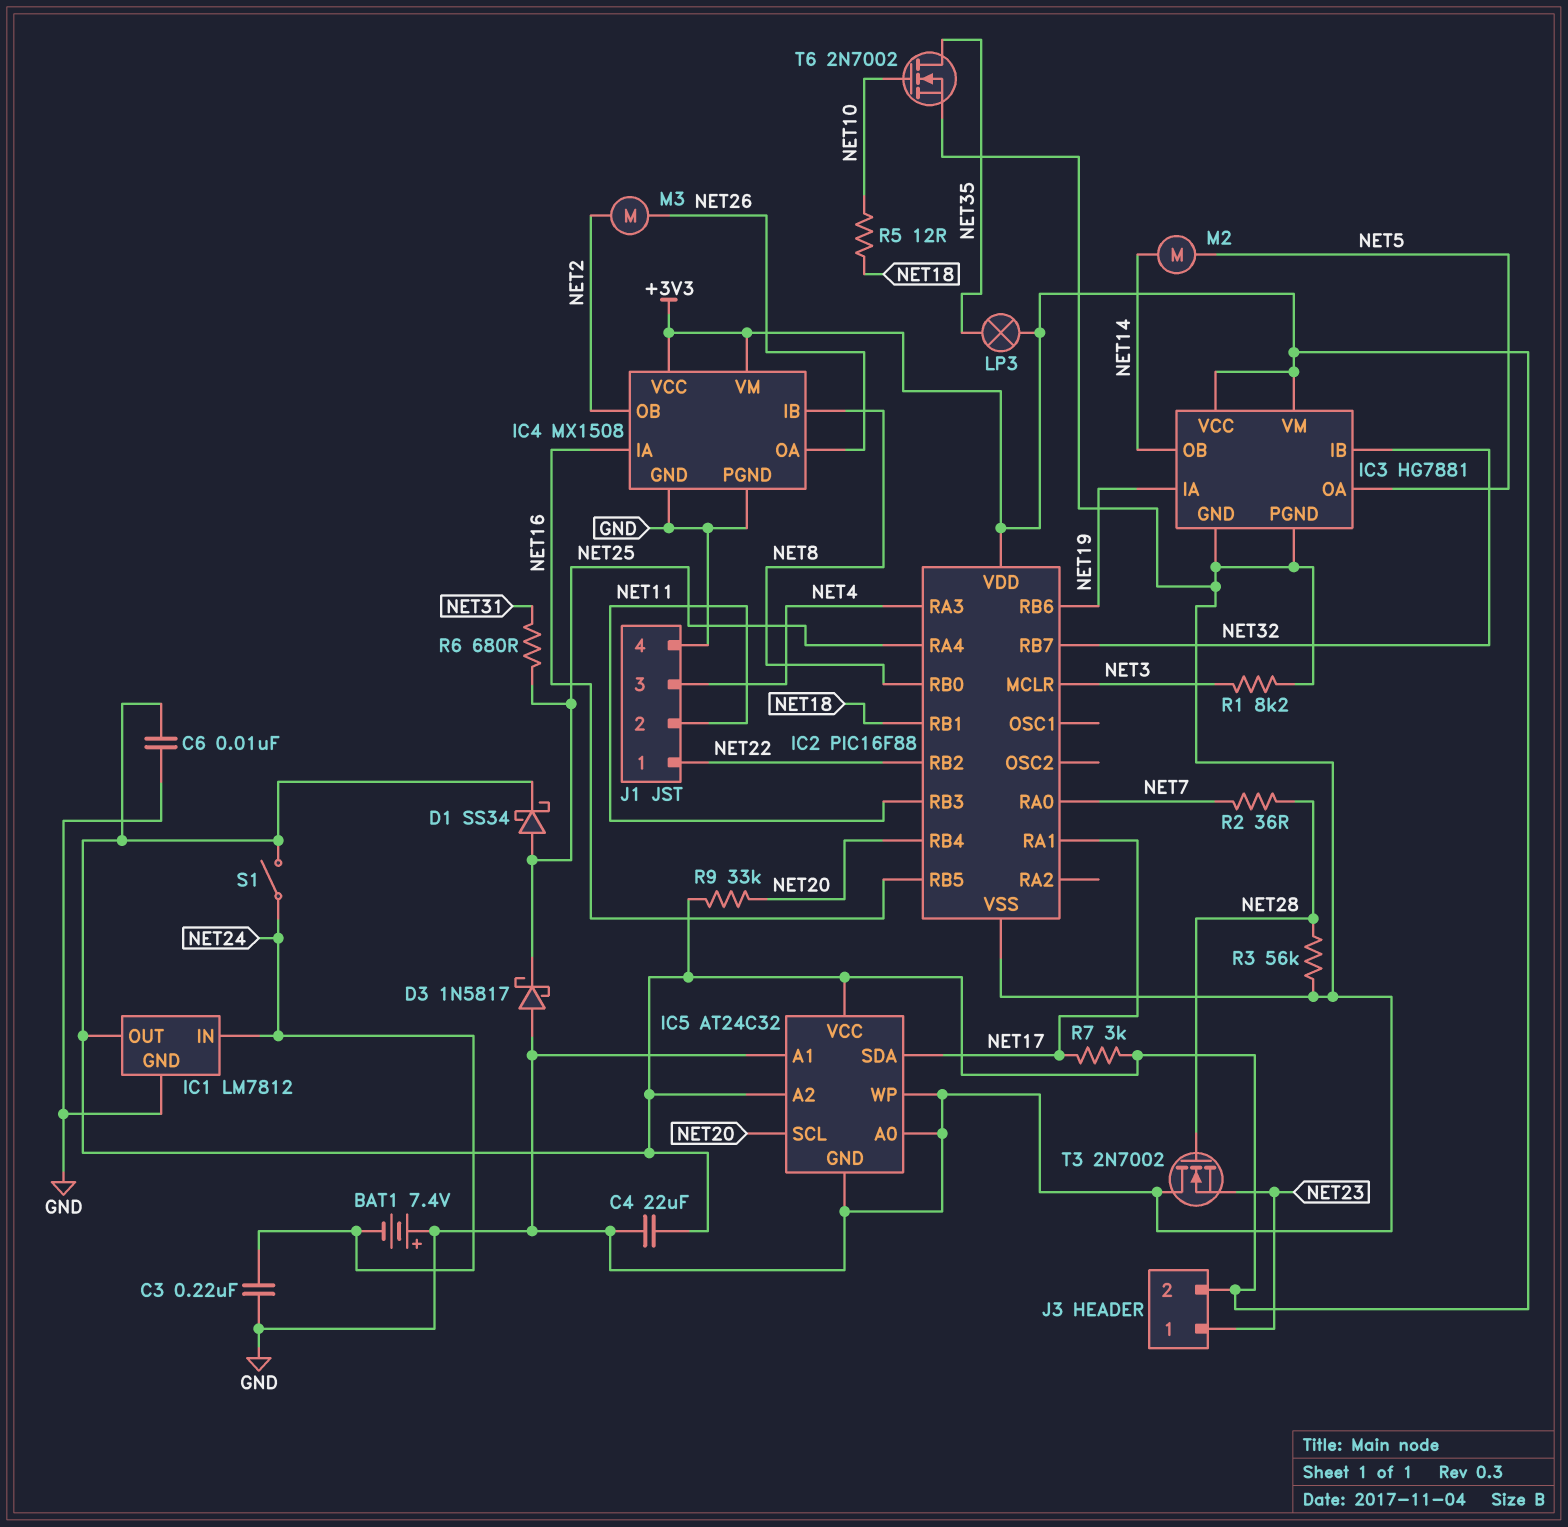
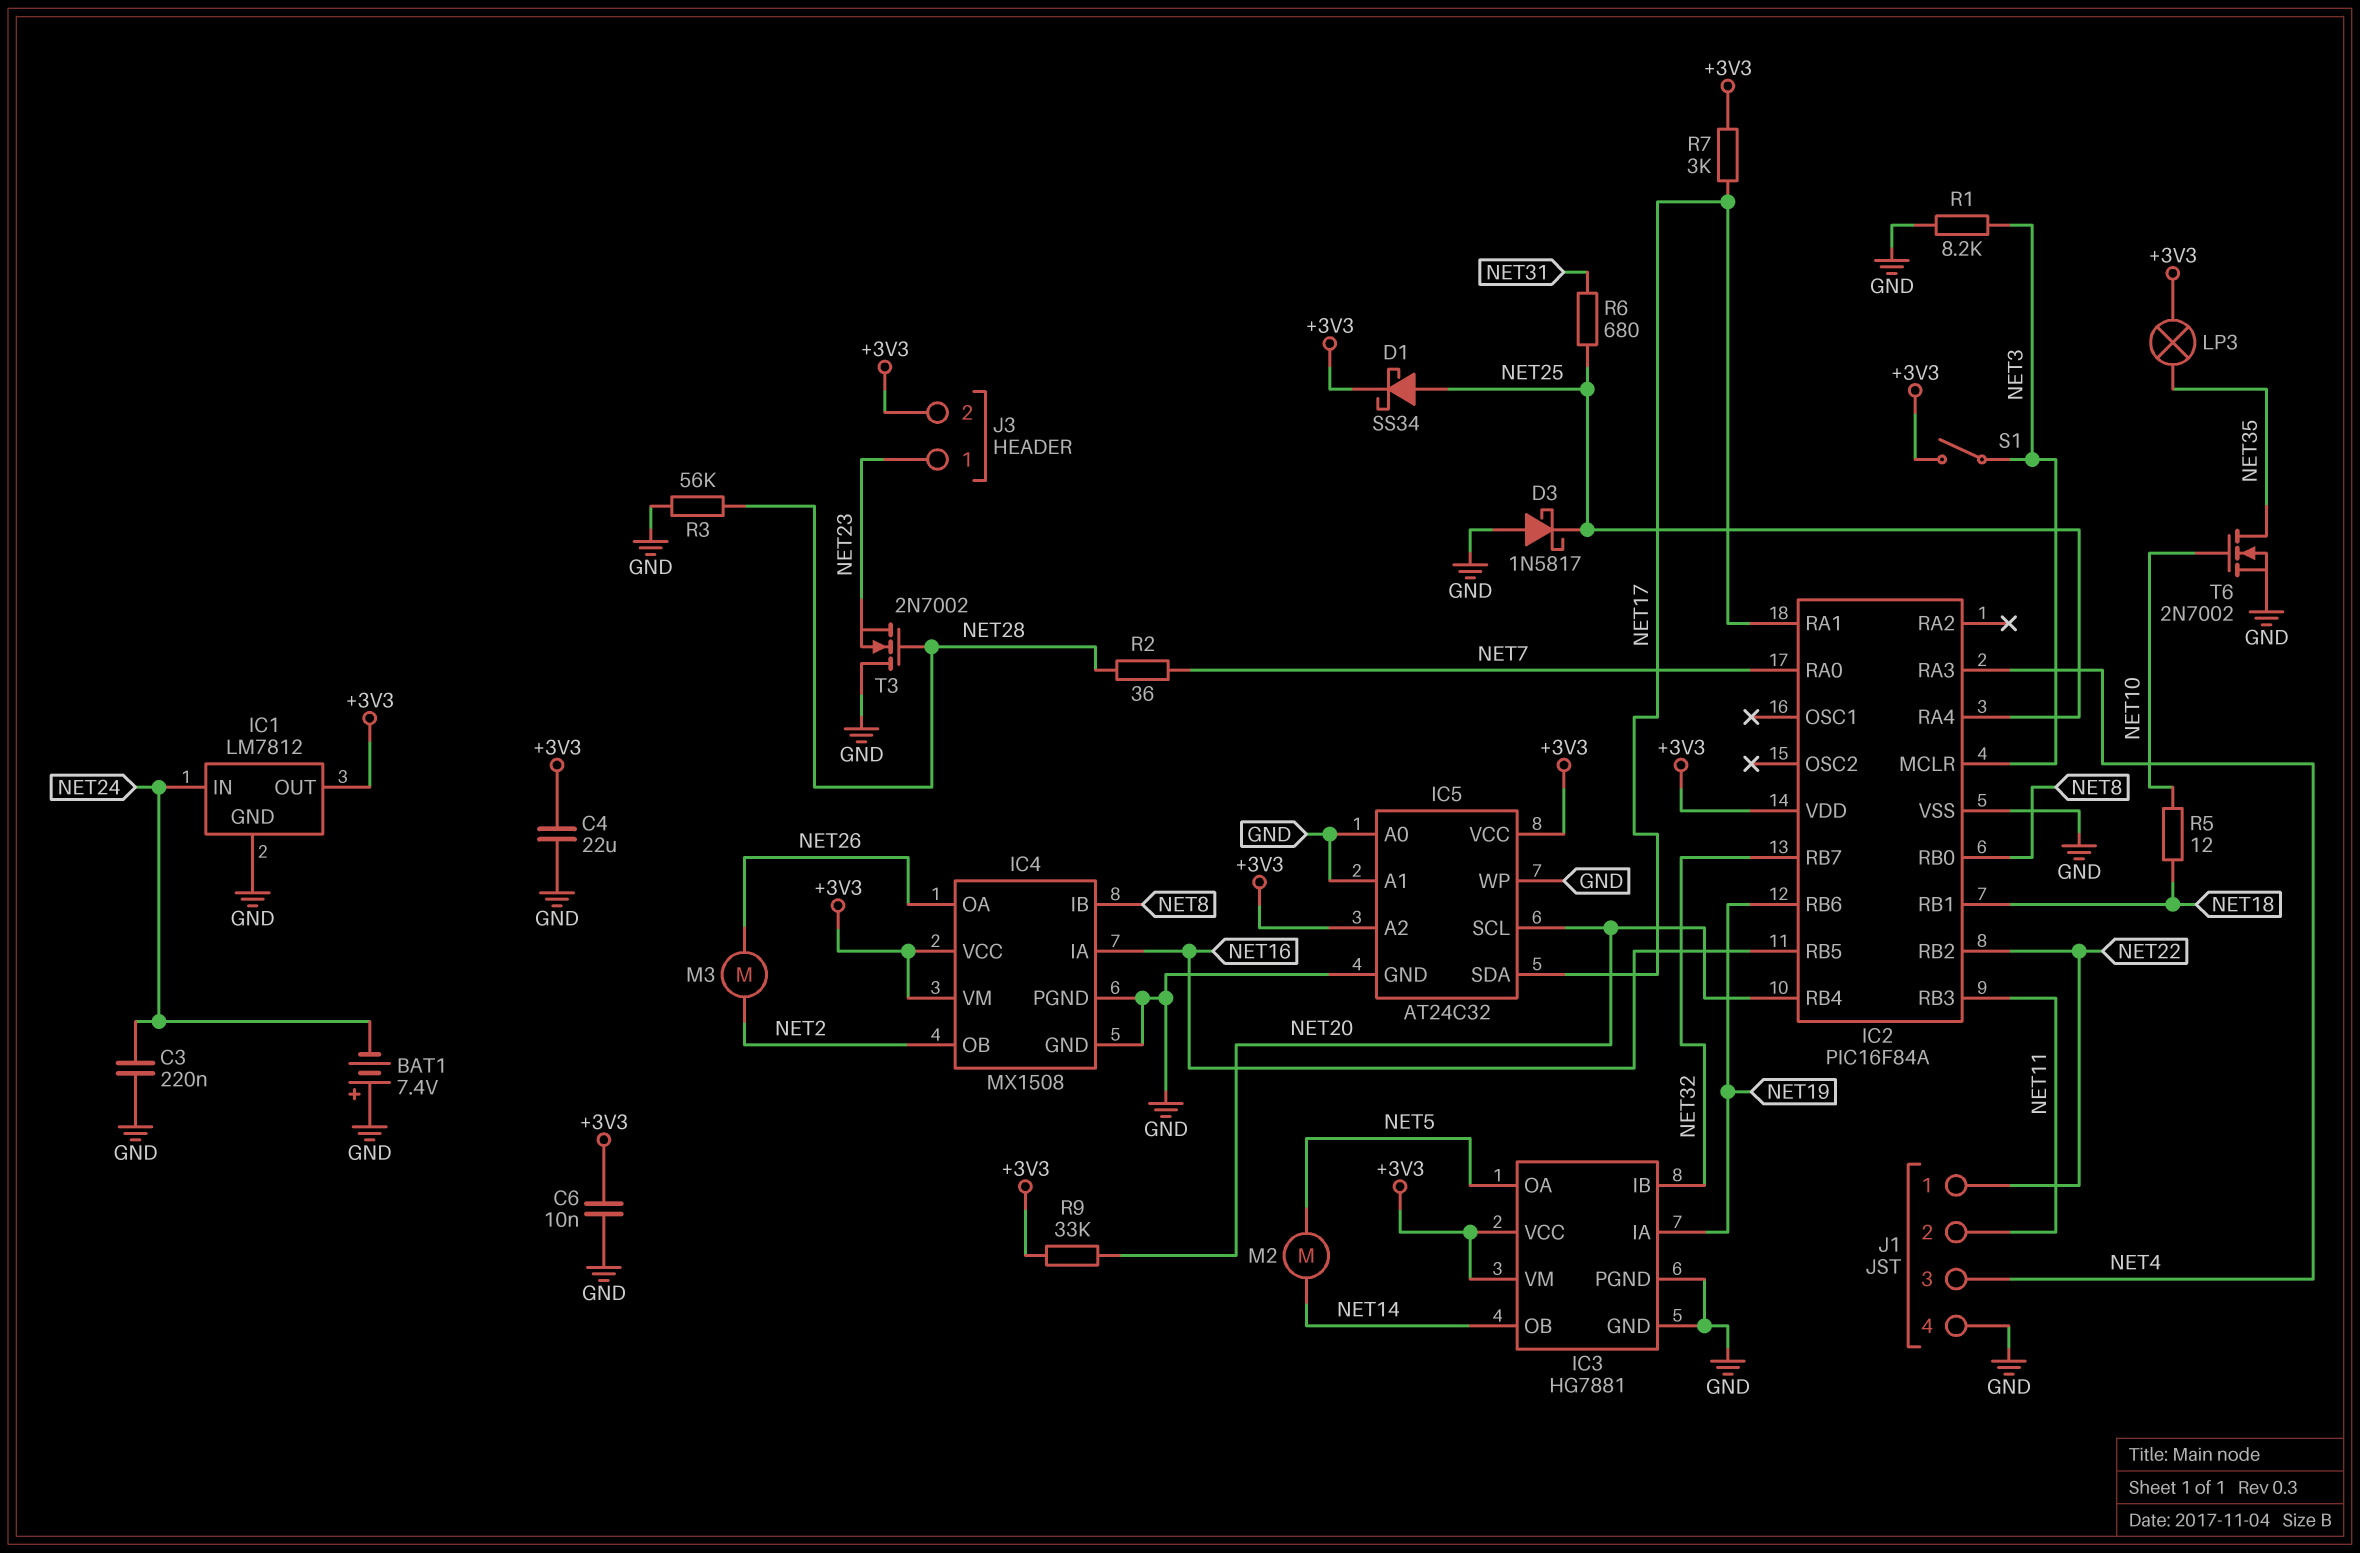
IC2: PIC16F88 -> PIC16F84A
S1: switch (+3V3, NET24) -> switch (+3V3, NET3)

